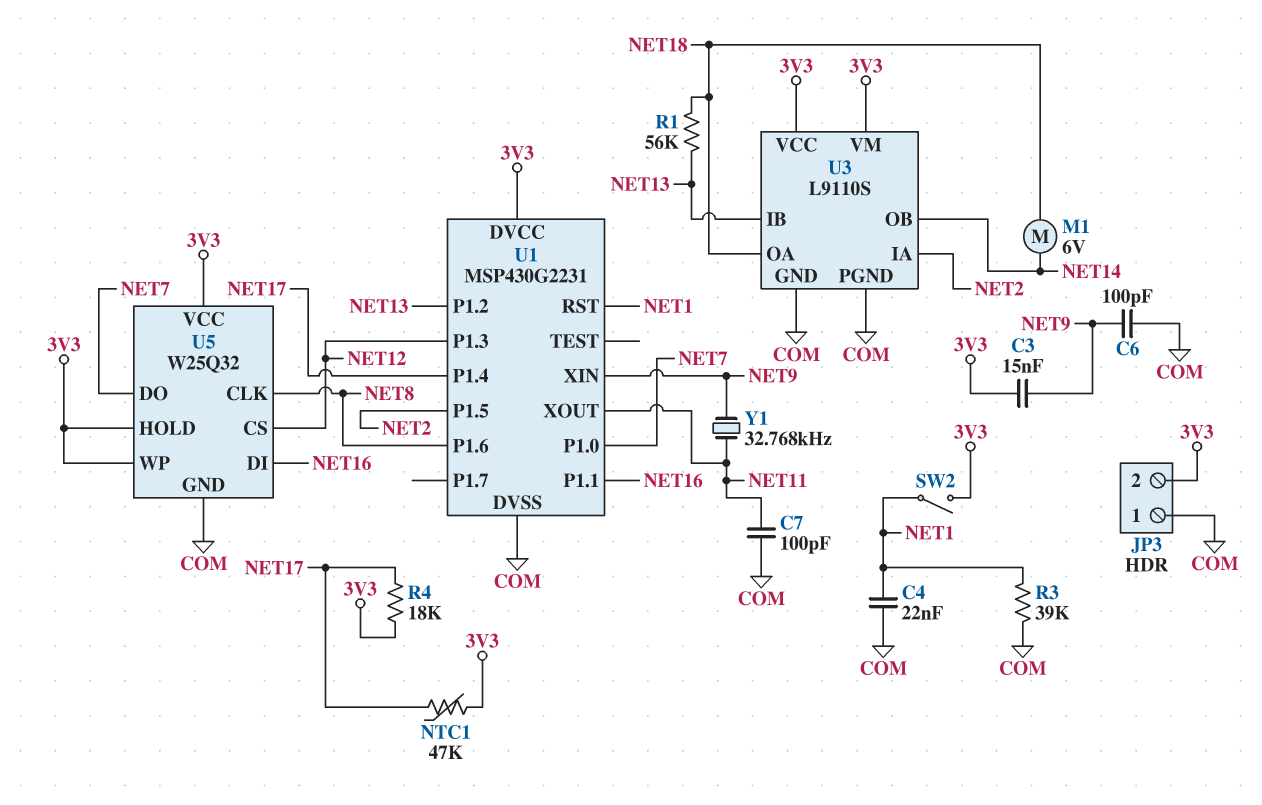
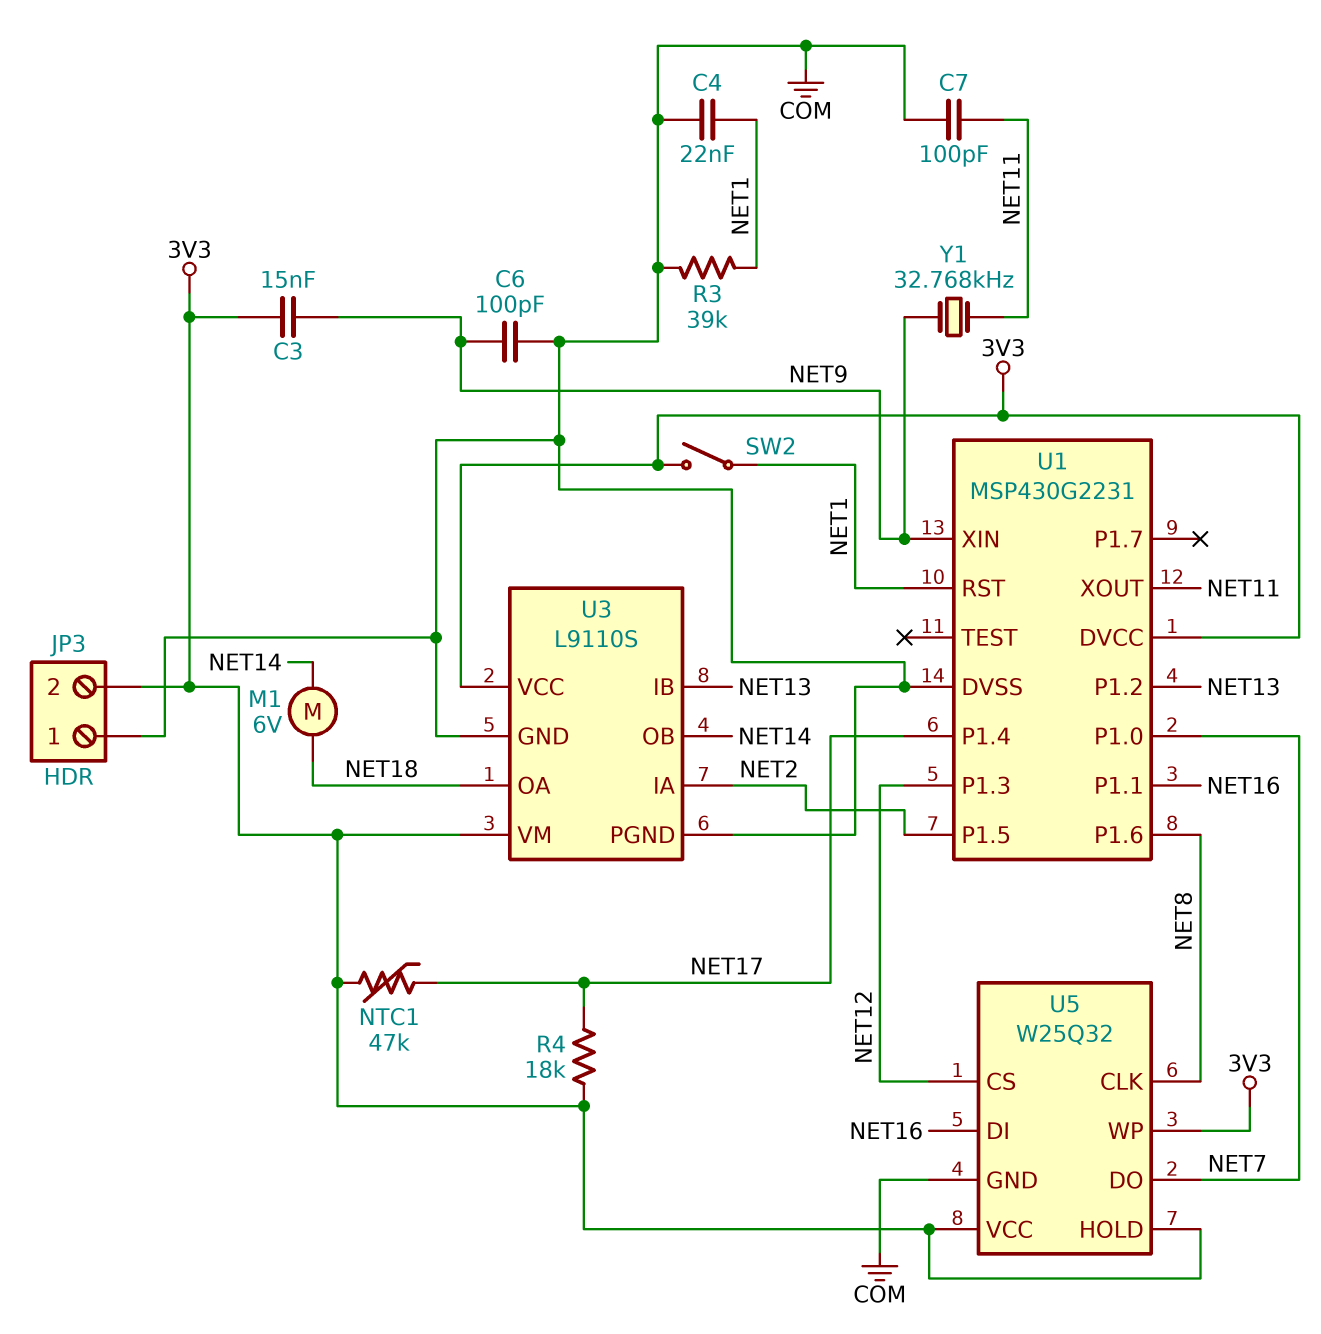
R1: 56k (NET13, NET18) -> none

